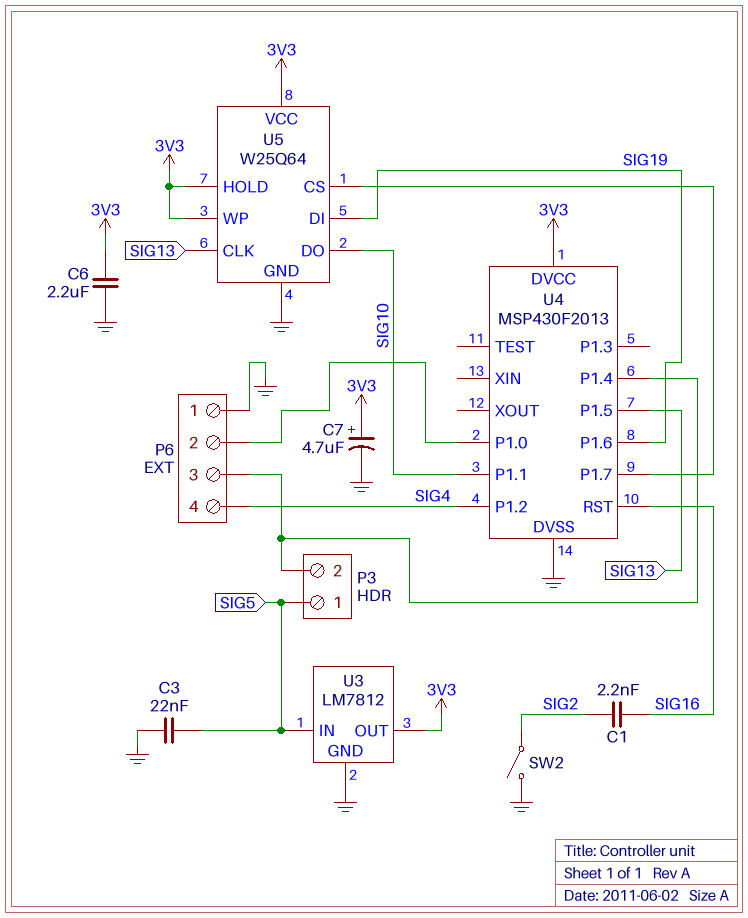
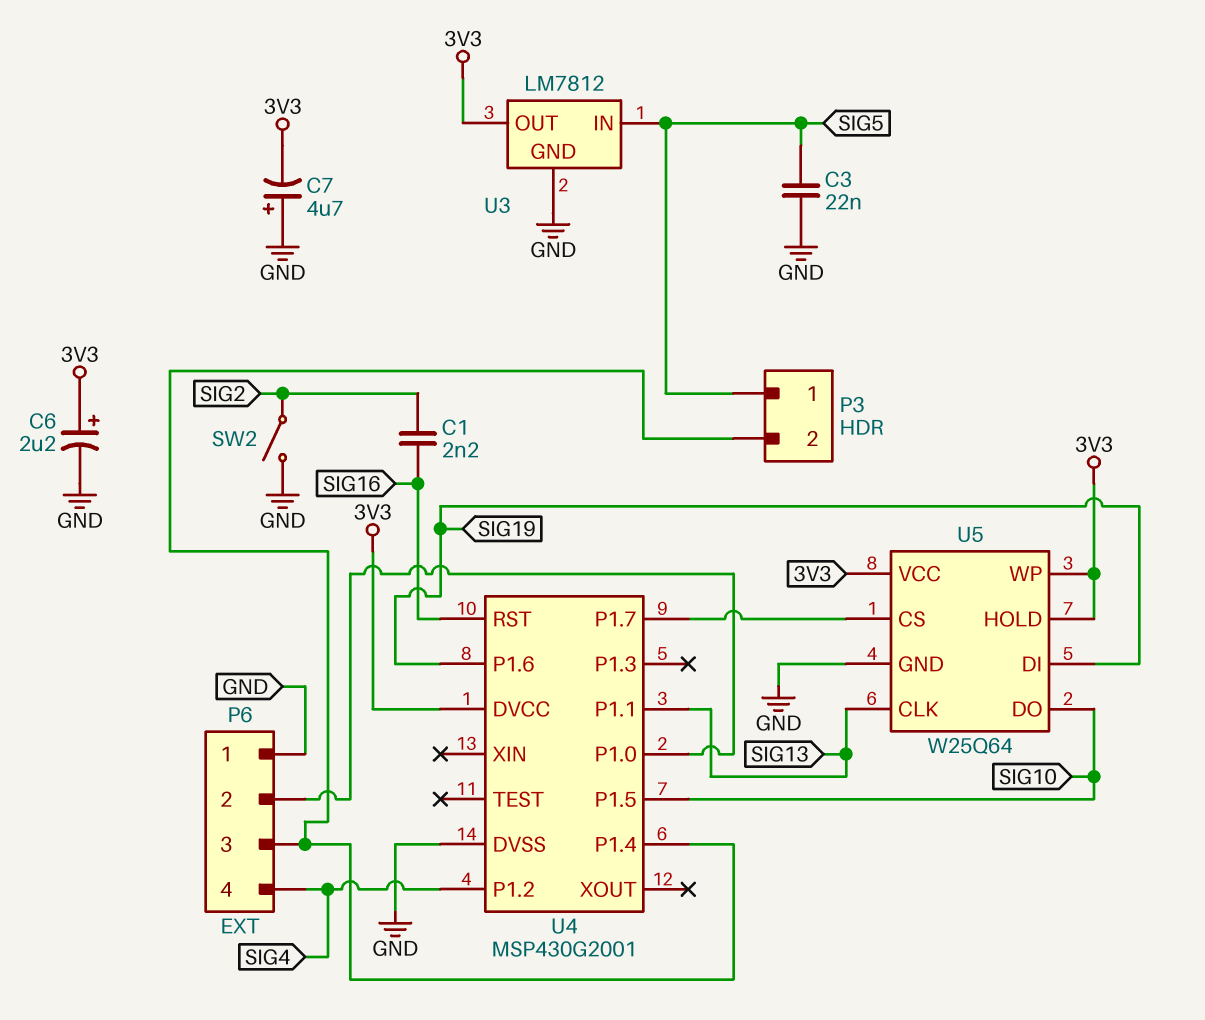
C6: 2.2uF (3V3, GND) -> 2.2uF (plus 3V3, minus GND)
C7: 4.7uF (plus 3V3, minus GND) -> 4.7uF (plus GND, minus 3V3)
U4: MSP430F2013 -> MSP430G2001
U4 pin P1.1: SIG10 -> SIG13
U4 pin P1.5: SIG13 -> SIG10

